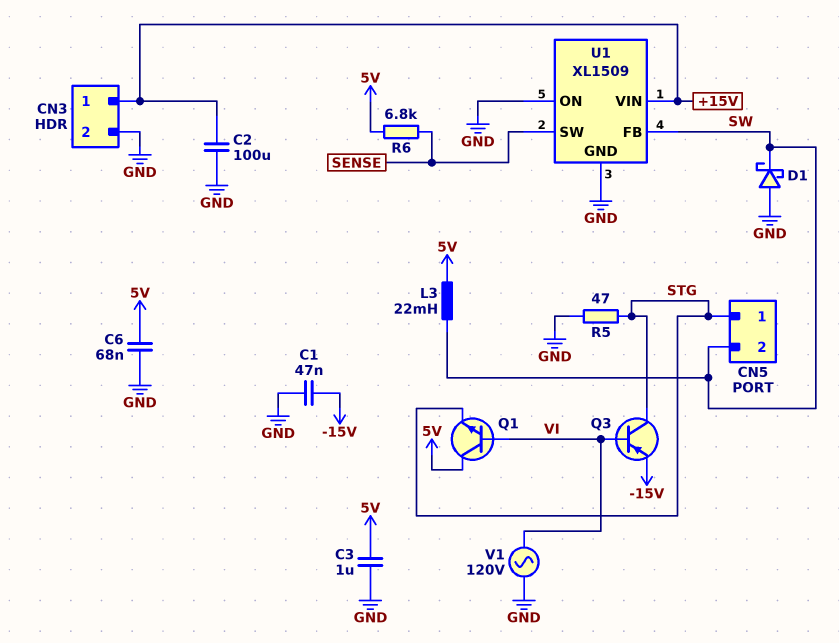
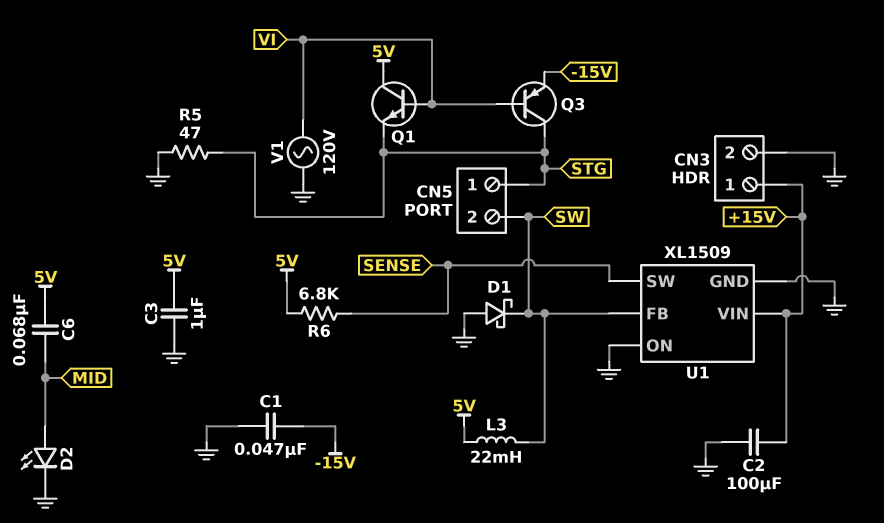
C6: 68nF (5V, GND) -> 68nF (5V, MID)
D2: none -> LED (A MID, K GND)

